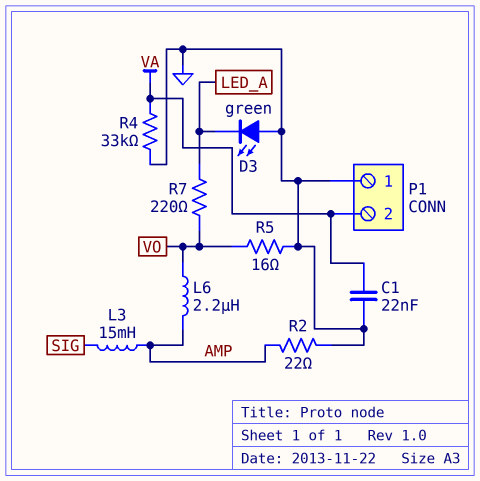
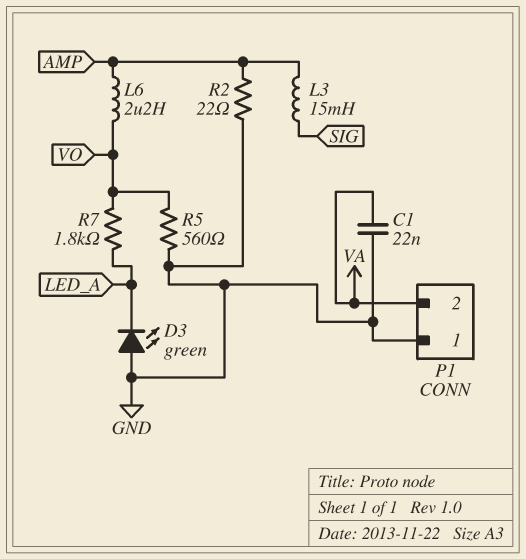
R4: 33k (GND, VA) -> none
R5: 16 (GND, VO) -> 560 (GND, VO)
R7: 220 (LED_A, VO) -> 1.8k (LED_A, VO)

